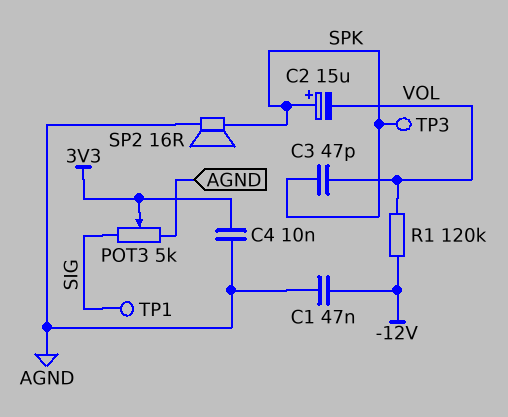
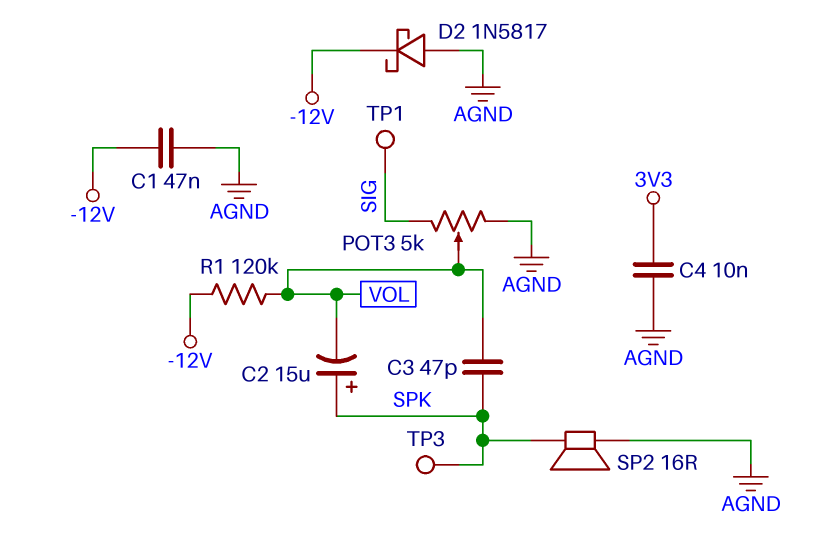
D2: none -> schottky 1N5817 (A AGND, K -12V)
POT3: 5k (AGND, SIG, wiper 3V3) -> 5k (AGND, SIG, wiper VOL)

